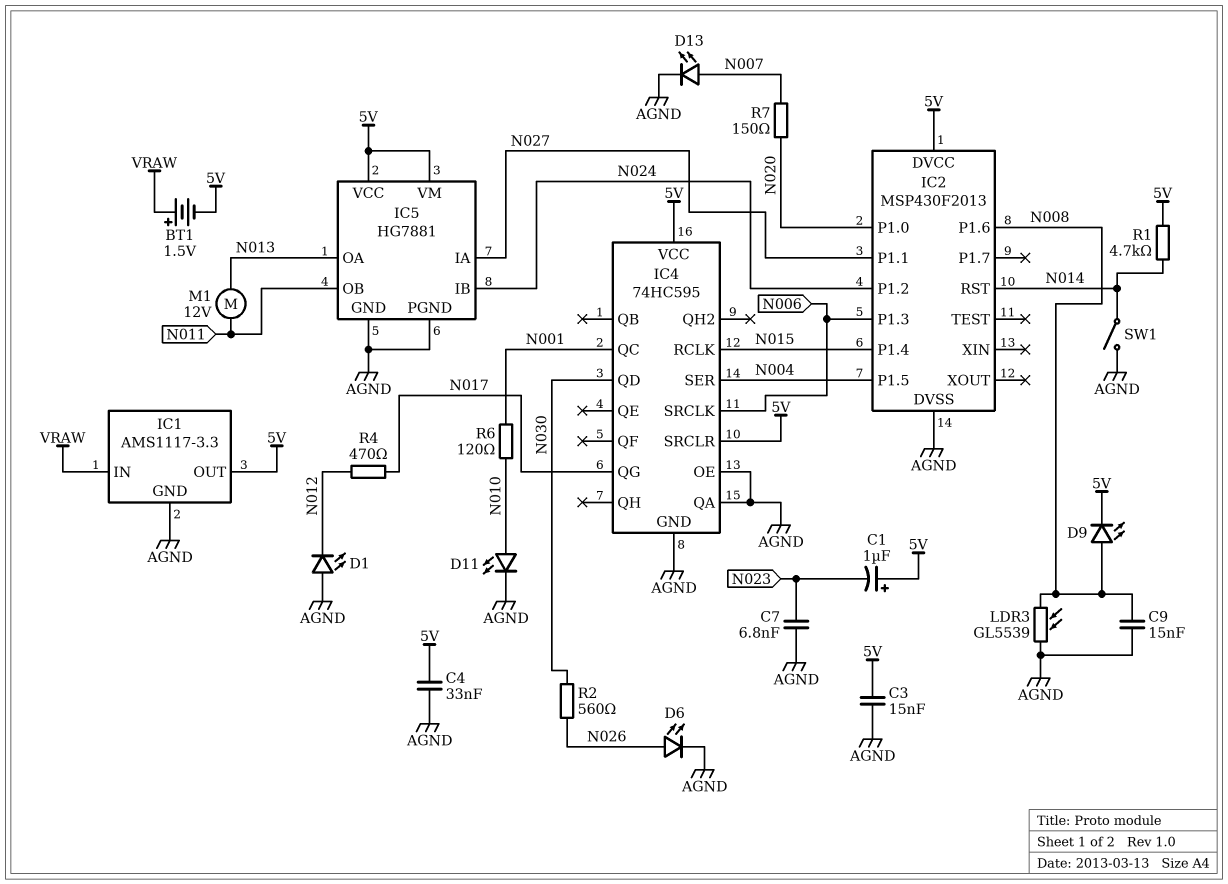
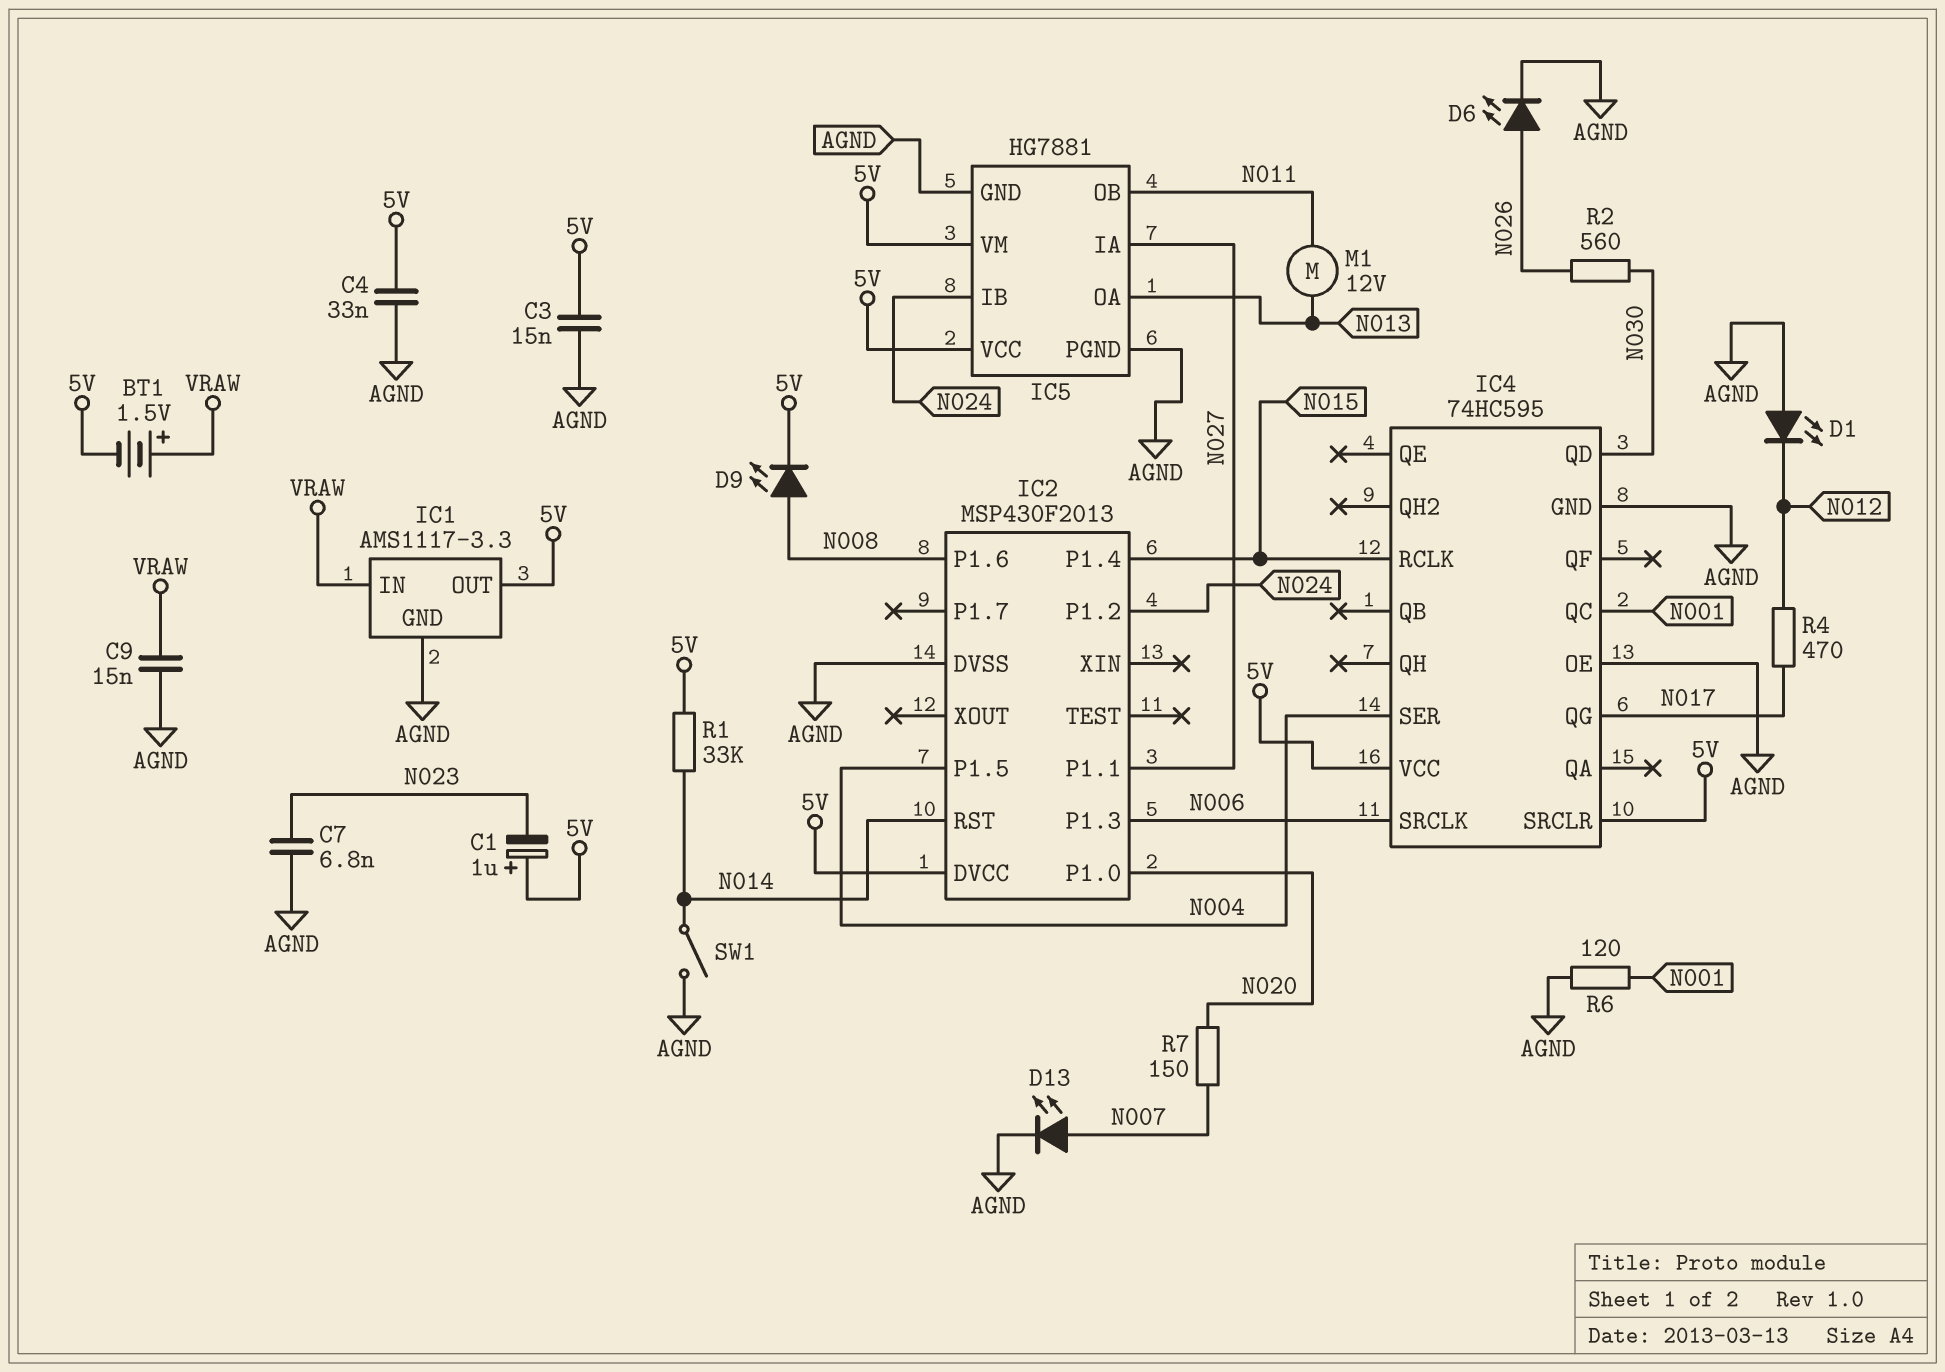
C9: 15nF (AGND, N008) -> 15nF (AGND, VRAW)
D11: LED (A N010, K AGND) -> none
IC4 pin QA: AGND -> none
LDR3: GL5539 (AGND, N008) -> none
R1: 4.7k (5V, N014) -> 33k (5V, N014)
R6: 120 (N001, N010) -> 120 (AGND, N001)

